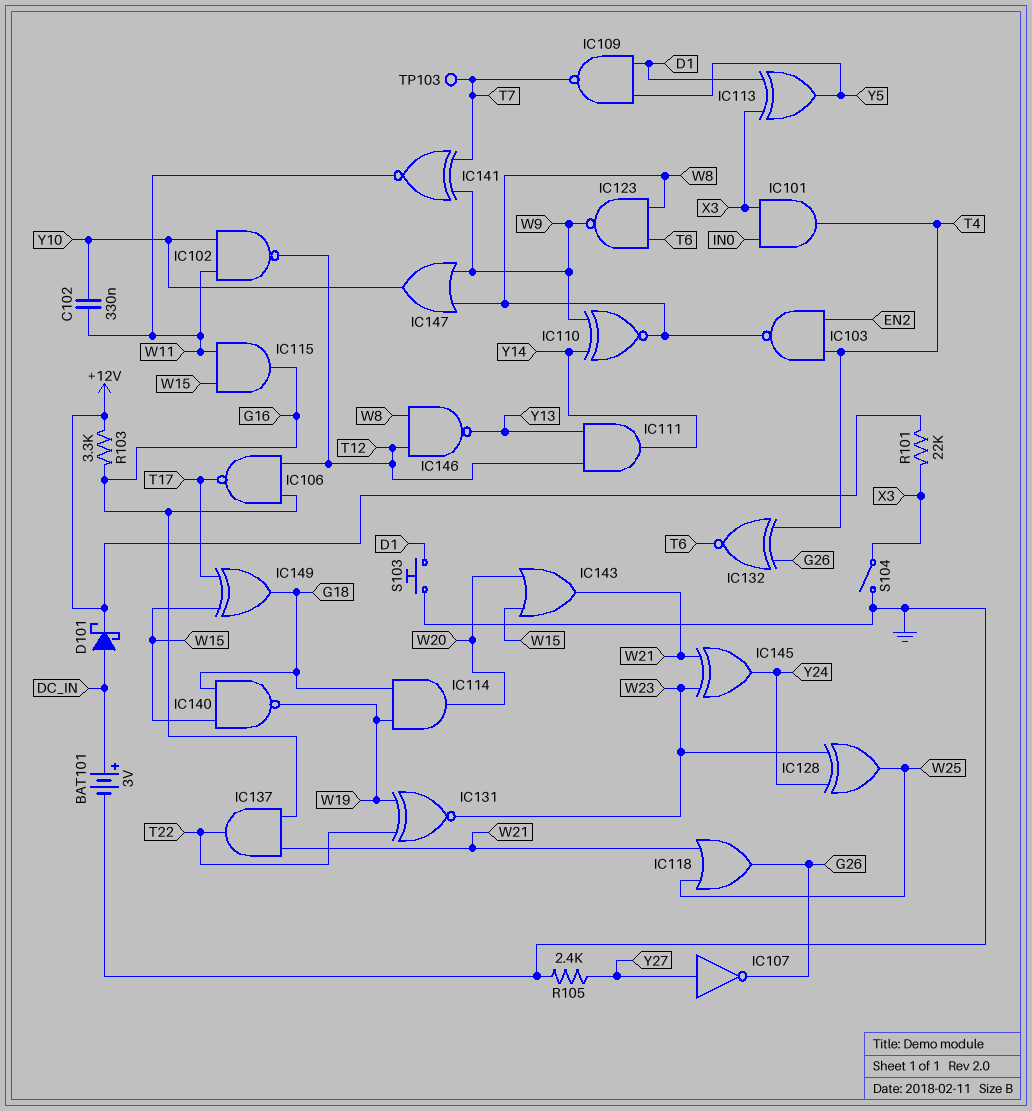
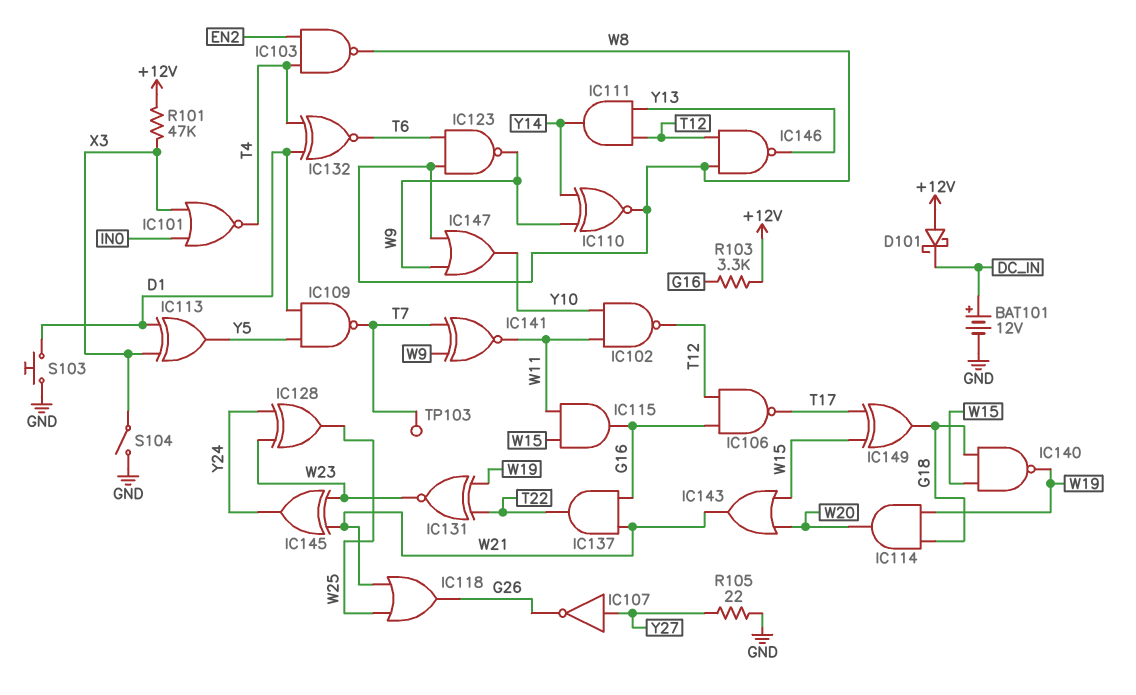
BAT101: 3V (plus DC_IN, minus GND) -> 12V (plus DC_IN, minus GND)
C102: 330nF (W11, Y10) -> none
D101: schottky (A DC_IN, K +12V) -> schottky (A +12V, K DC_IN)
IC101: AND (in IN0, in X3, out T4) -> NOR (in IN0, in X3, out T4)
IC132: XNOR (in G26, in T4, out T6) -> XNOR (in D1, in T4, out T6)
R101: 22k (+12V, X3) -> 47k (+12V, X3)
R105: 2.4k (GND, Y27) -> 22 (GND, Y27)

